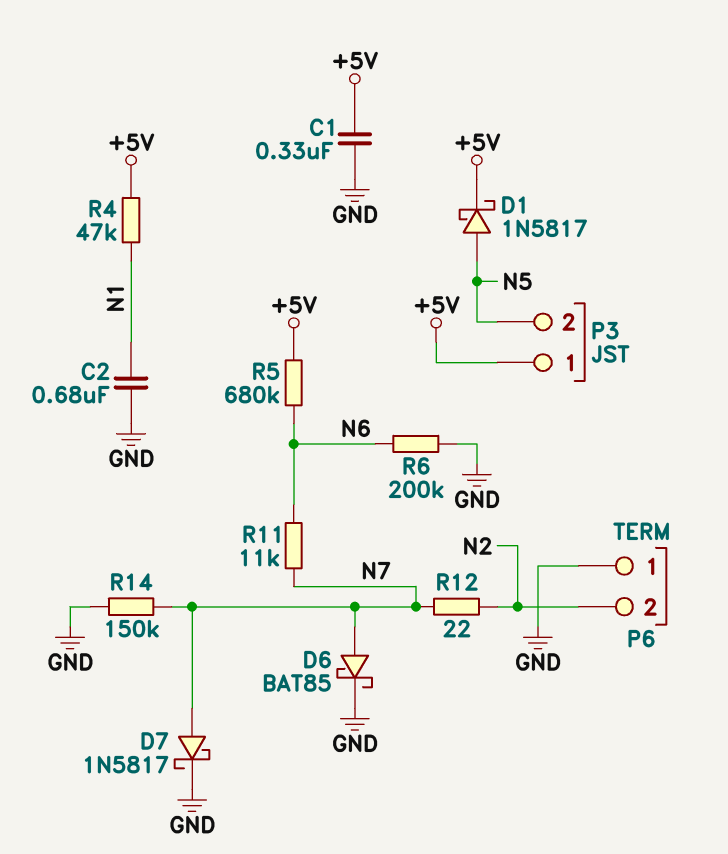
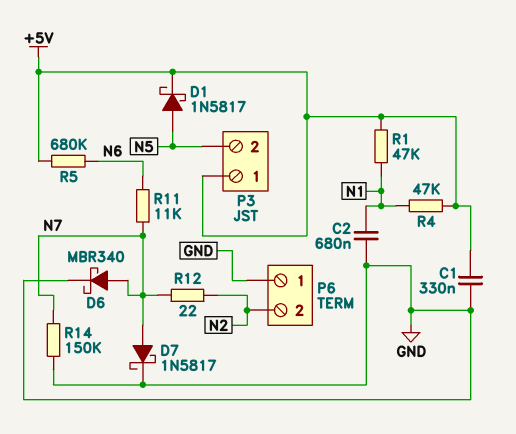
D6: schottky BAT85 (A N7, K GND) -> schottky MBR340 (A N7, K GND)
R1: none -> 47k (+5V, N1)
R6: 200k (GND, N6) -> none

